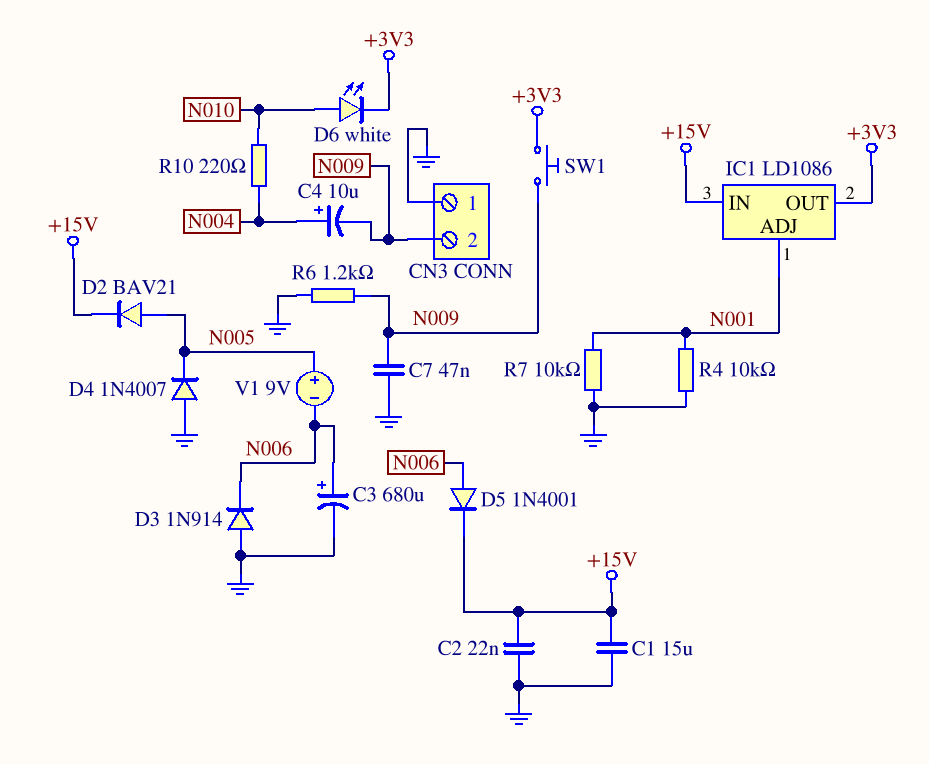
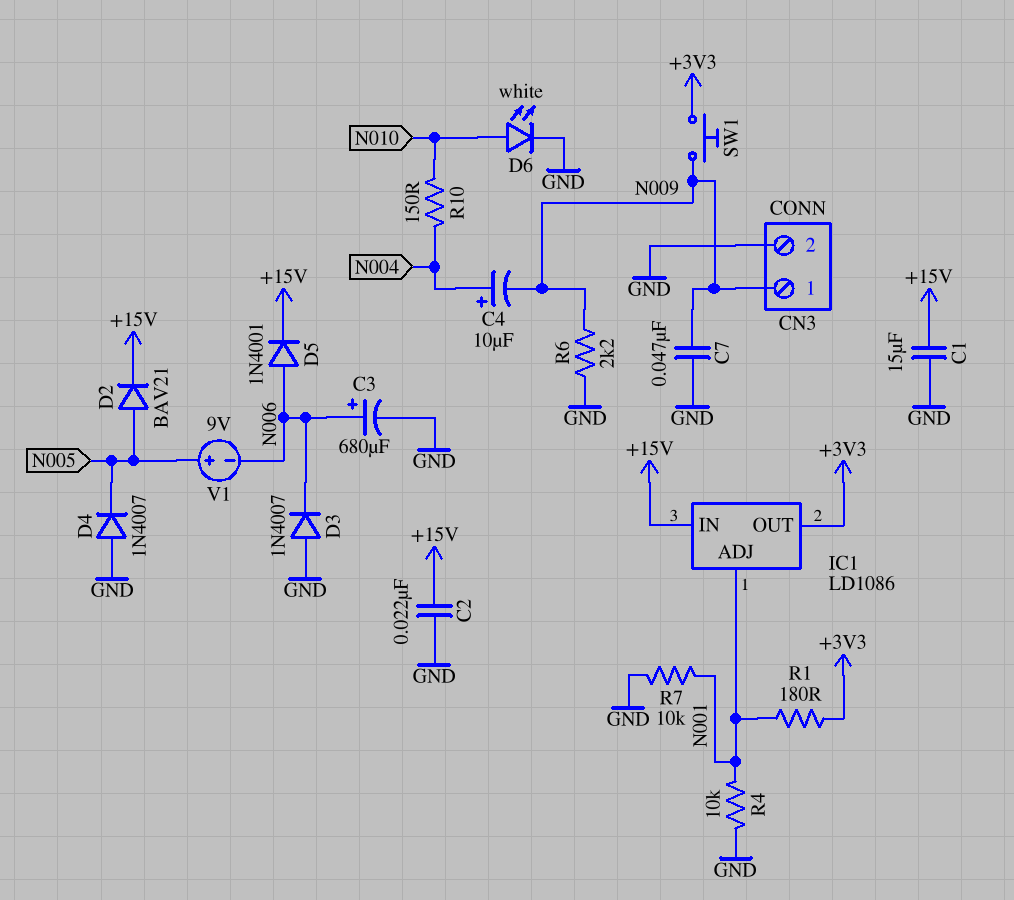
CN3 pin 1: GND -> N009
CN3 pin 2: N009 -> GND
D3: diode 1N914 (A GND, K N006) -> diode 1N4007 (A GND, K N006)
D6: LED white (A N010, K +3V3) -> LED white (A N010, K GND)
R1: none -> 180 (+3V3, N001)
R6: 1.2k (GND, N009) -> 2.2k (GND, N009)
R10: 220 (N004, N010) -> 150 (N004, N010)

